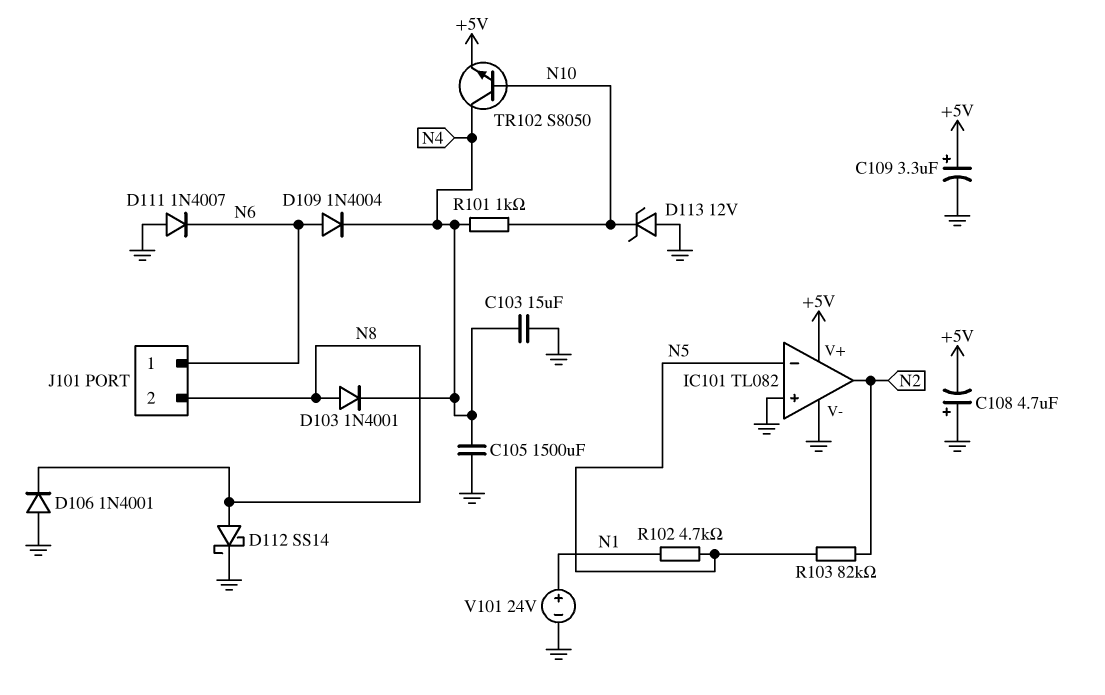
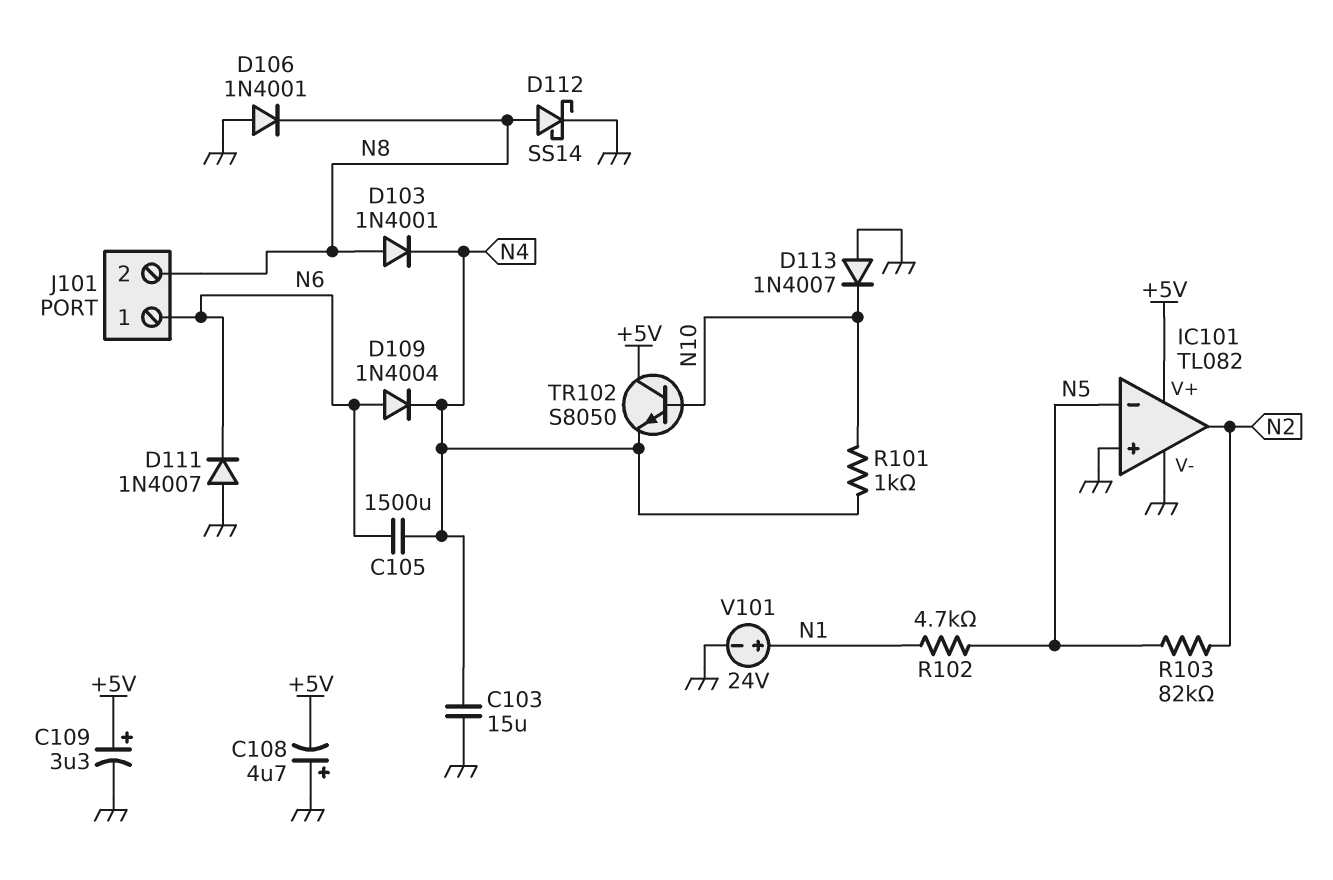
C105: 1500uF (GND, N4) -> 1500uF (N4, N6)
D113: zener 12V (A GND, K N10) -> diode 1N4007 (A GND, K N10)
TR102: NPN S8050 (B N10, C N4, E +5V) -> NPN S8050 (B N10, C +5V, E N4)

